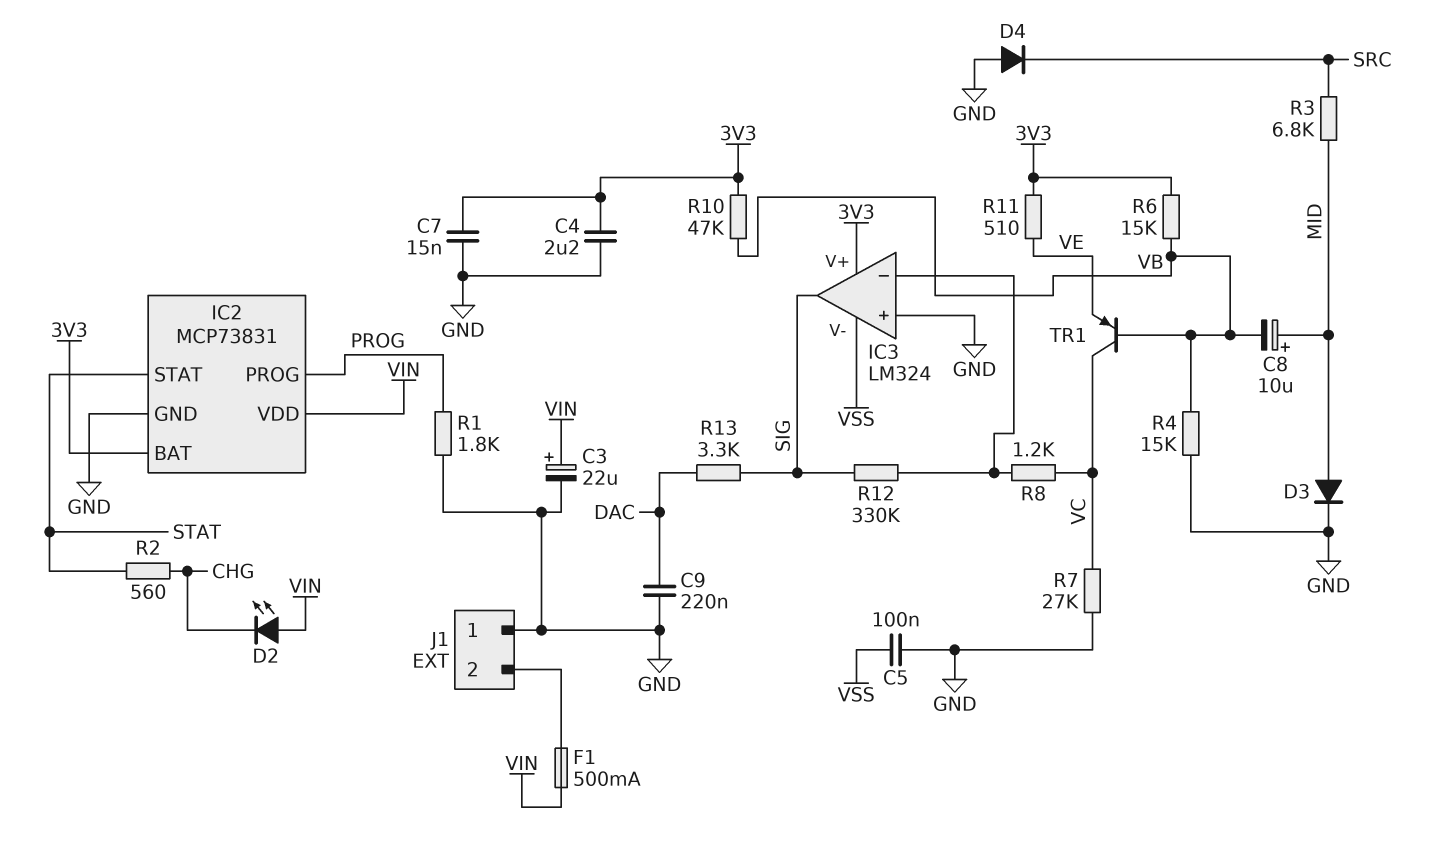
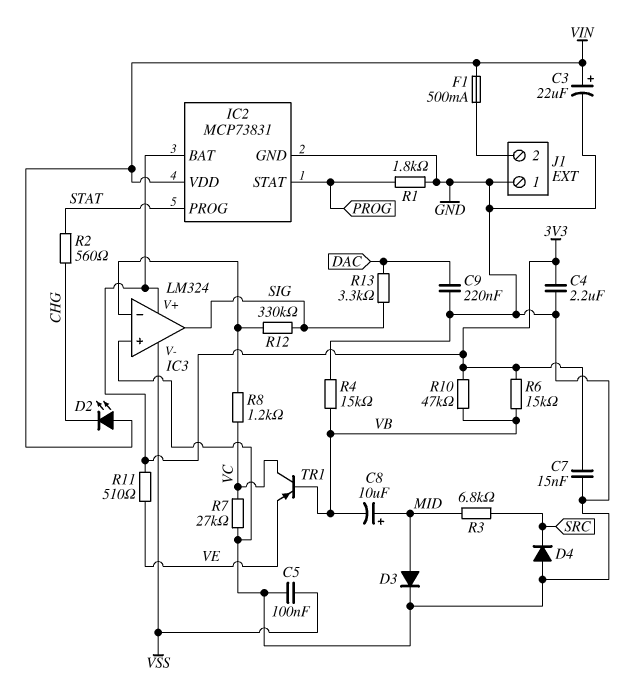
IC2 pin PROG: PROG -> STAT
IC2 pin STAT: STAT -> PROG

